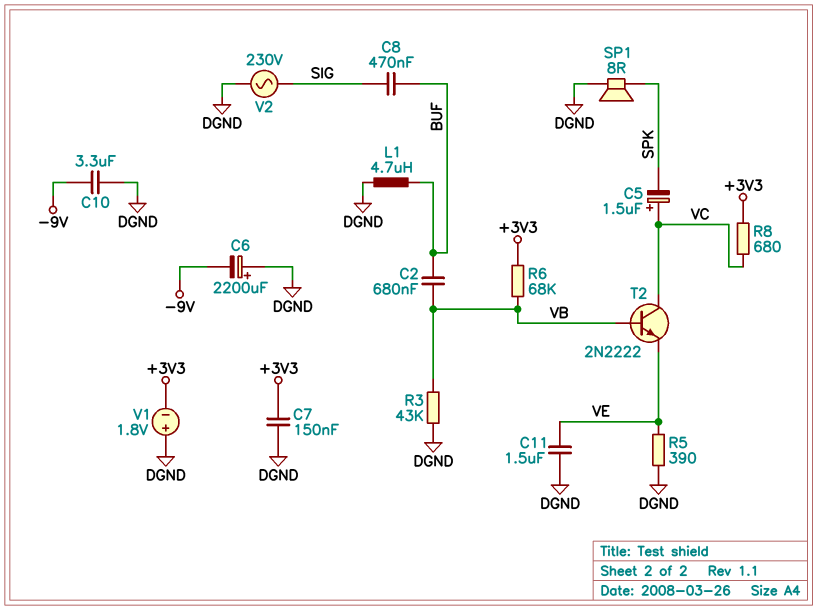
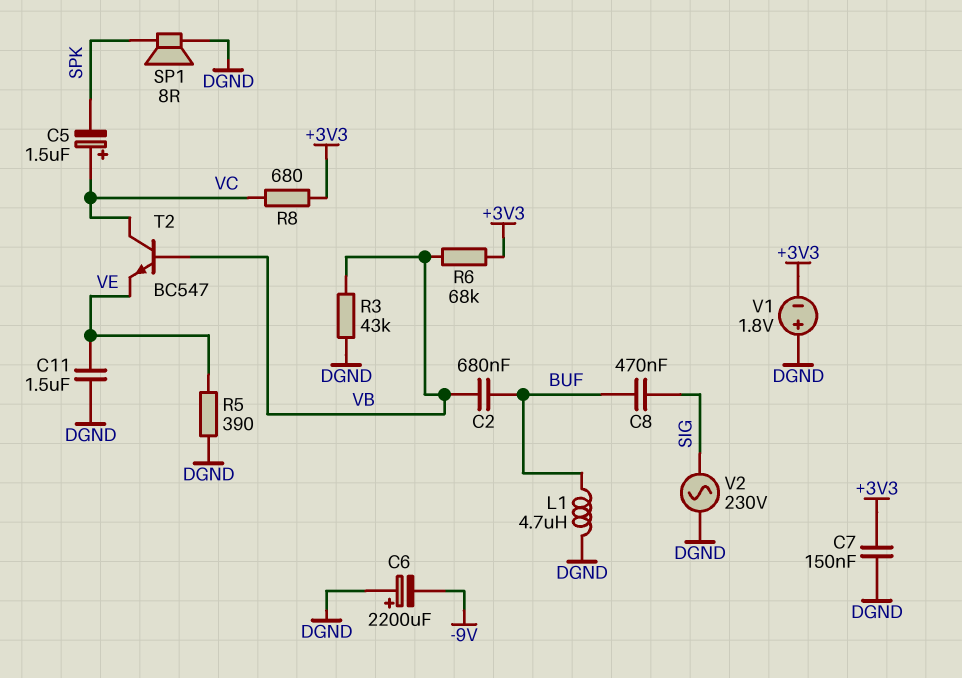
C10: 3.3uF (-9V, DGND) -> none
T2: NPN 2N2222 (B VB, C VC, E VE) -> NPN BC547 (B VB, C VC, E VE)

